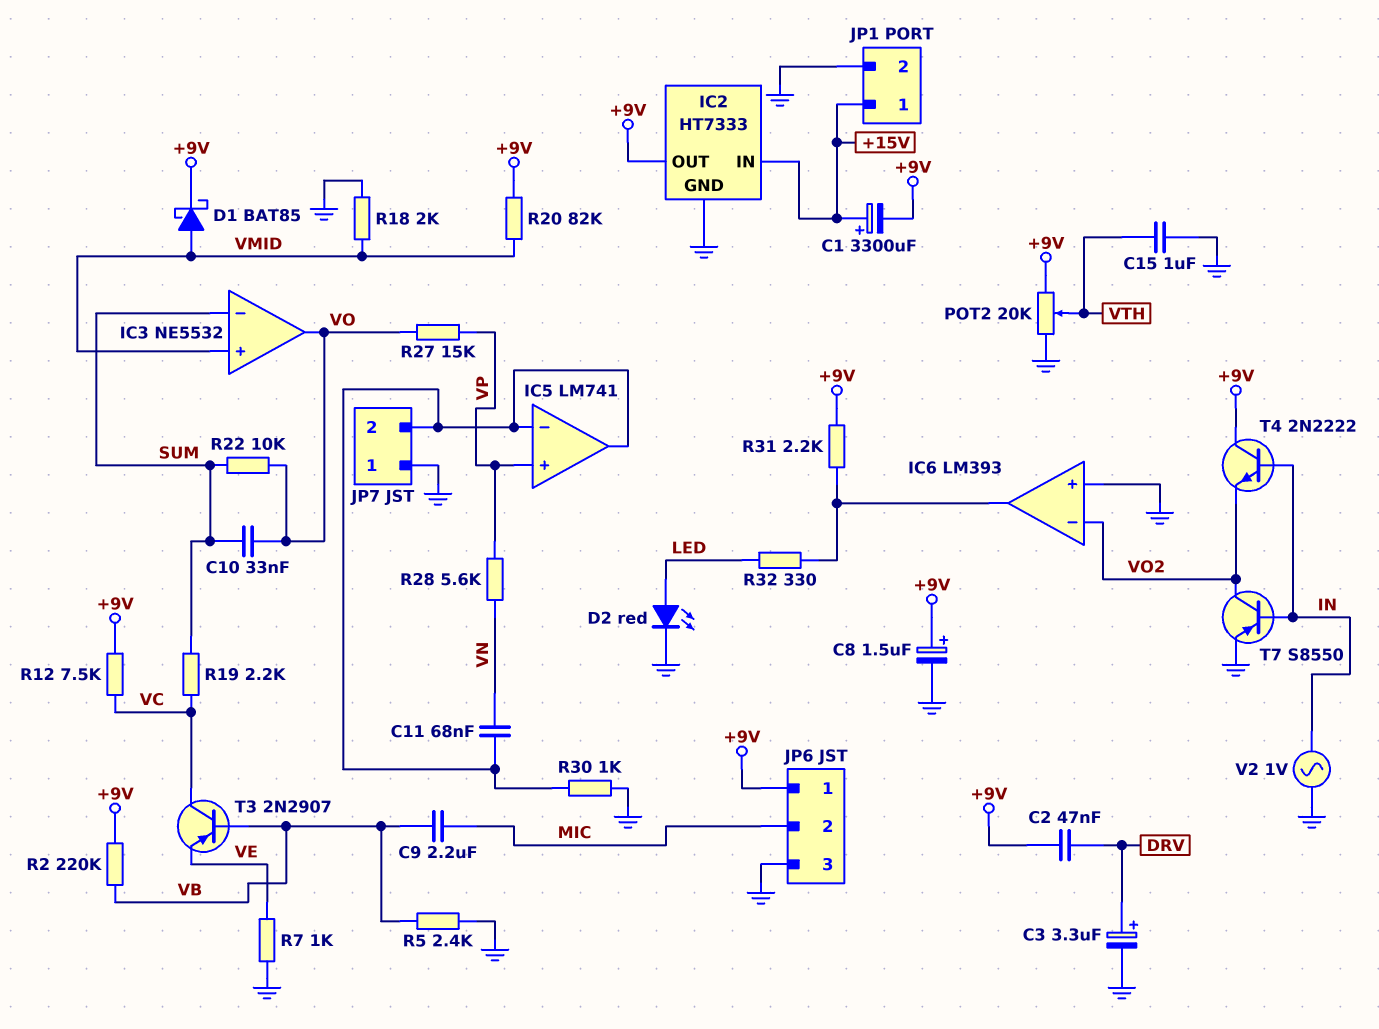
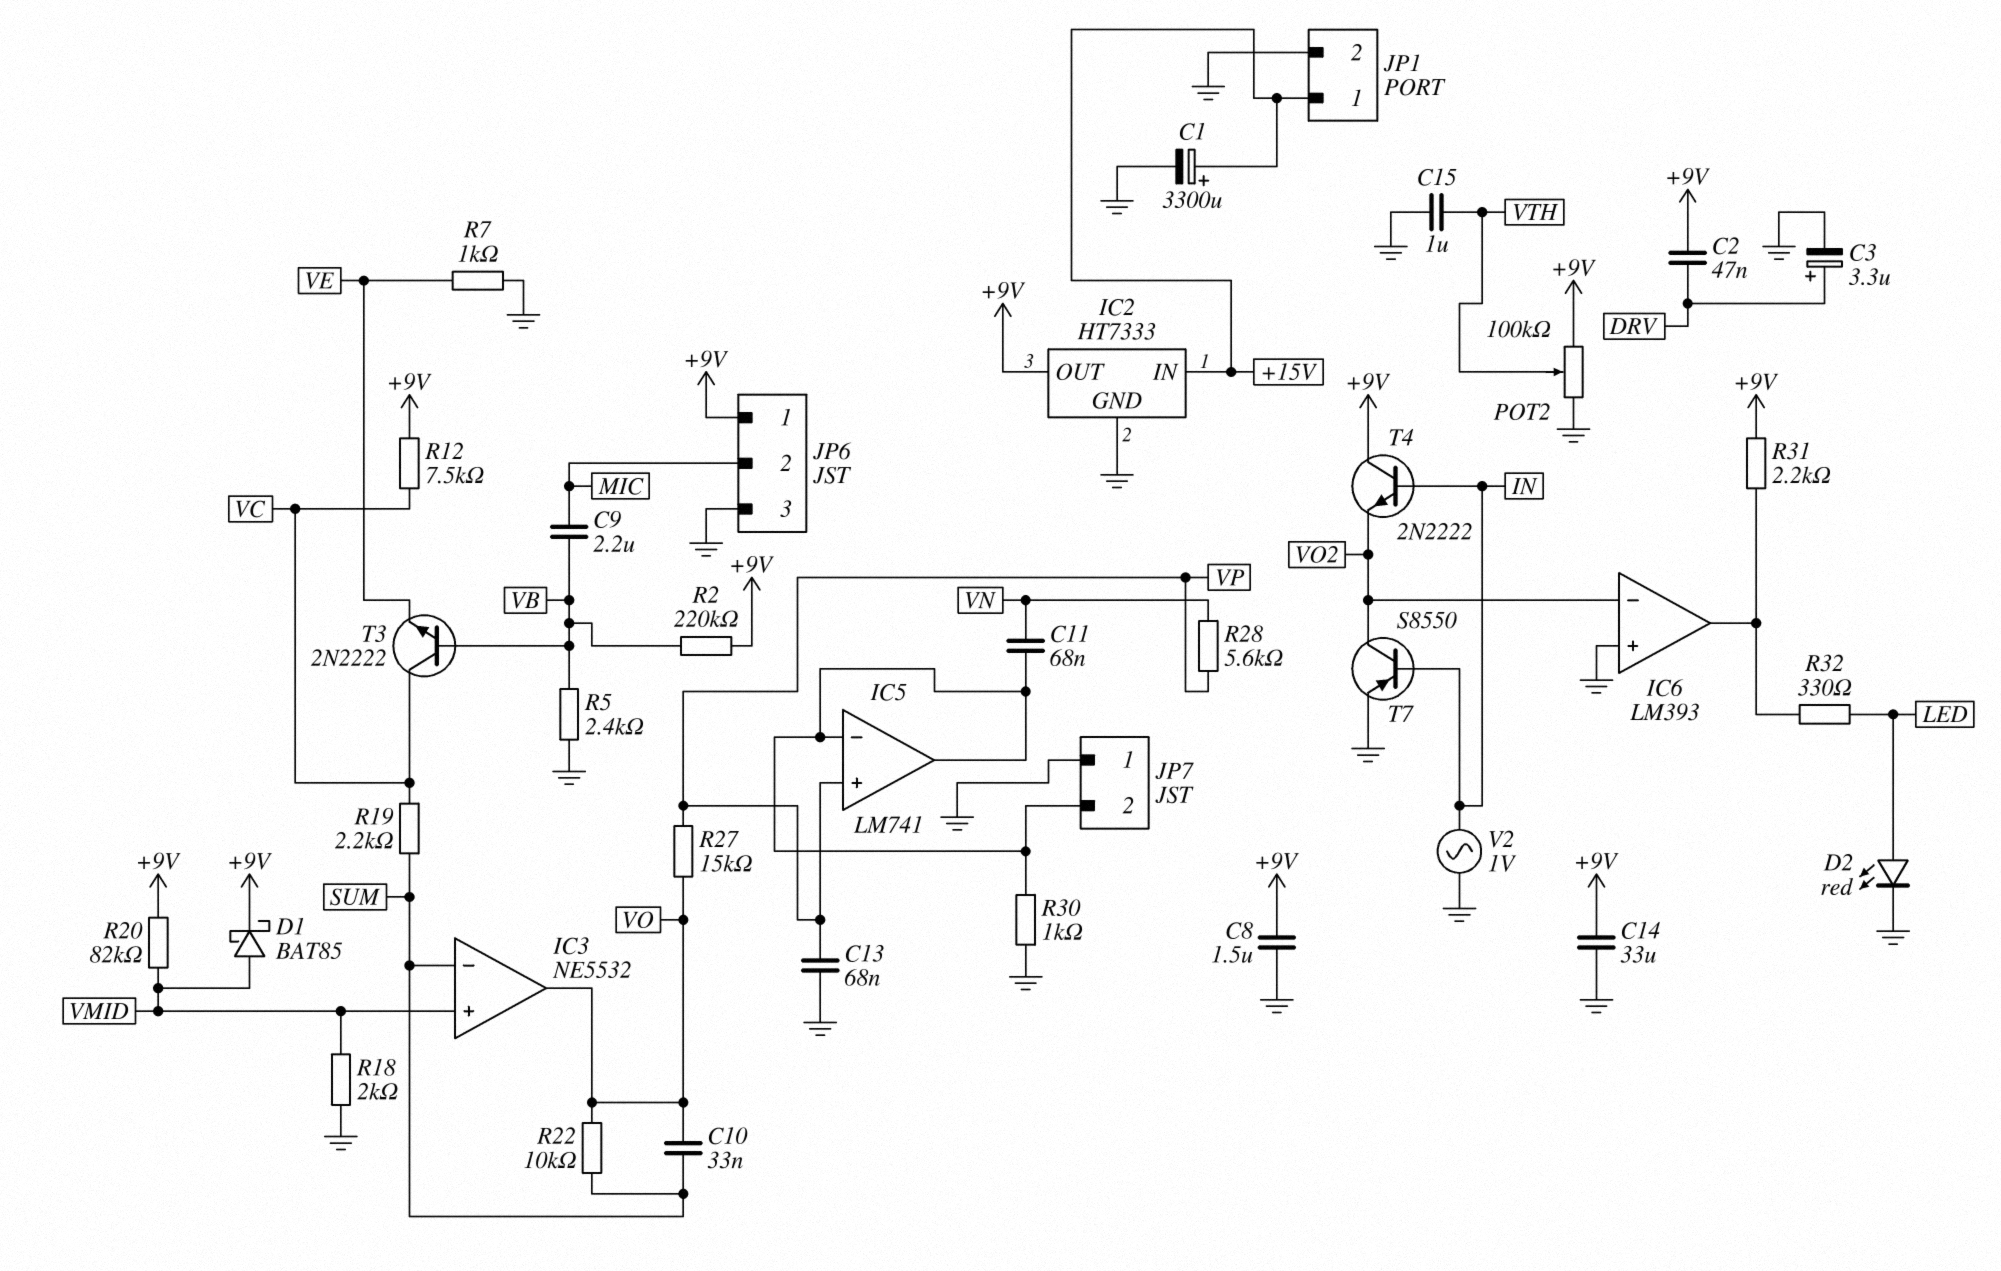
C1: 3300uF (plus +15V, minus +9V) -> 3300uF (plus +15V, minus GND)
C8: 1.5uF (plus +9V, minus GND) -> 1.5uF (+9V, GND)
C13: none -> 68nF (GND, VP)
C14: none -> 33uF (+9V, GND)
POT2: 20k (+9V, GND, wiper VTH) -> 100k (+9V, GND, wiper VTH)
T3: PNP 2N2907 (B VB, C VC, E VE) -> NPN 2N2222 (B VB, C VC, E VE)

